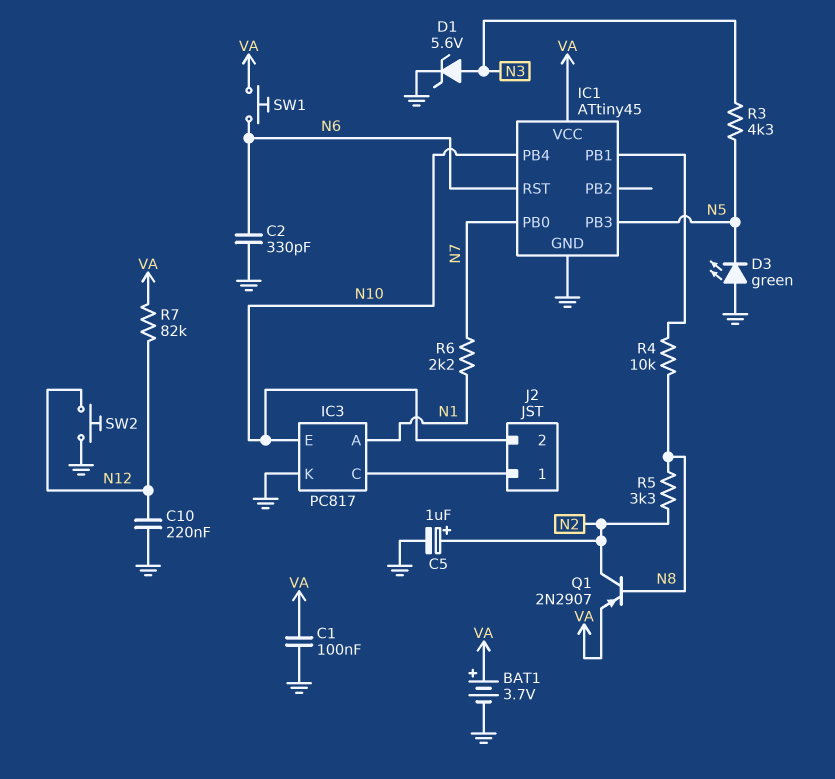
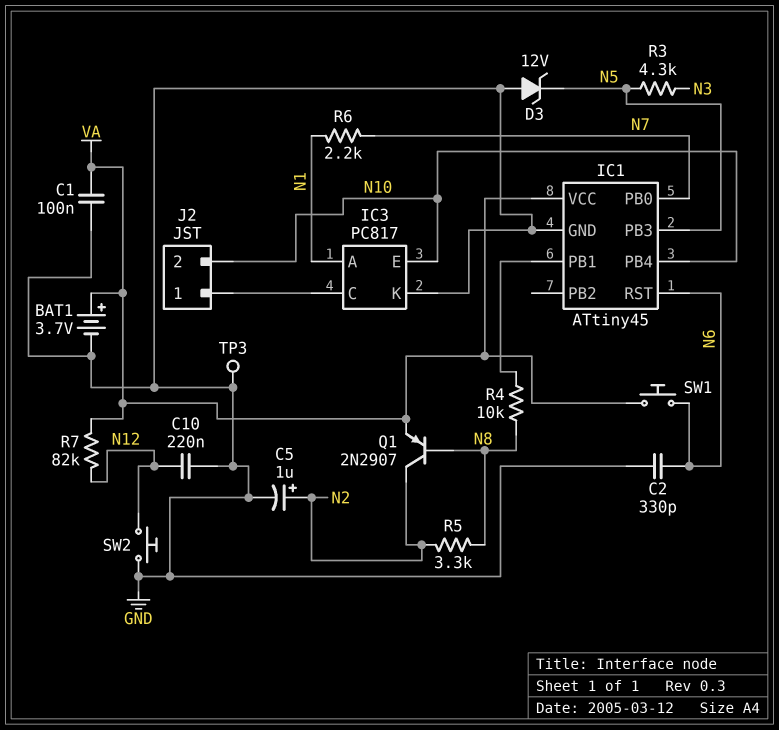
D1: zener 5.6V (A N3, K GND) -> none
D3: LED green (A GND, K N5) -> zener 12V (A GND, K N5)
TP3: none -> test point (GND)

